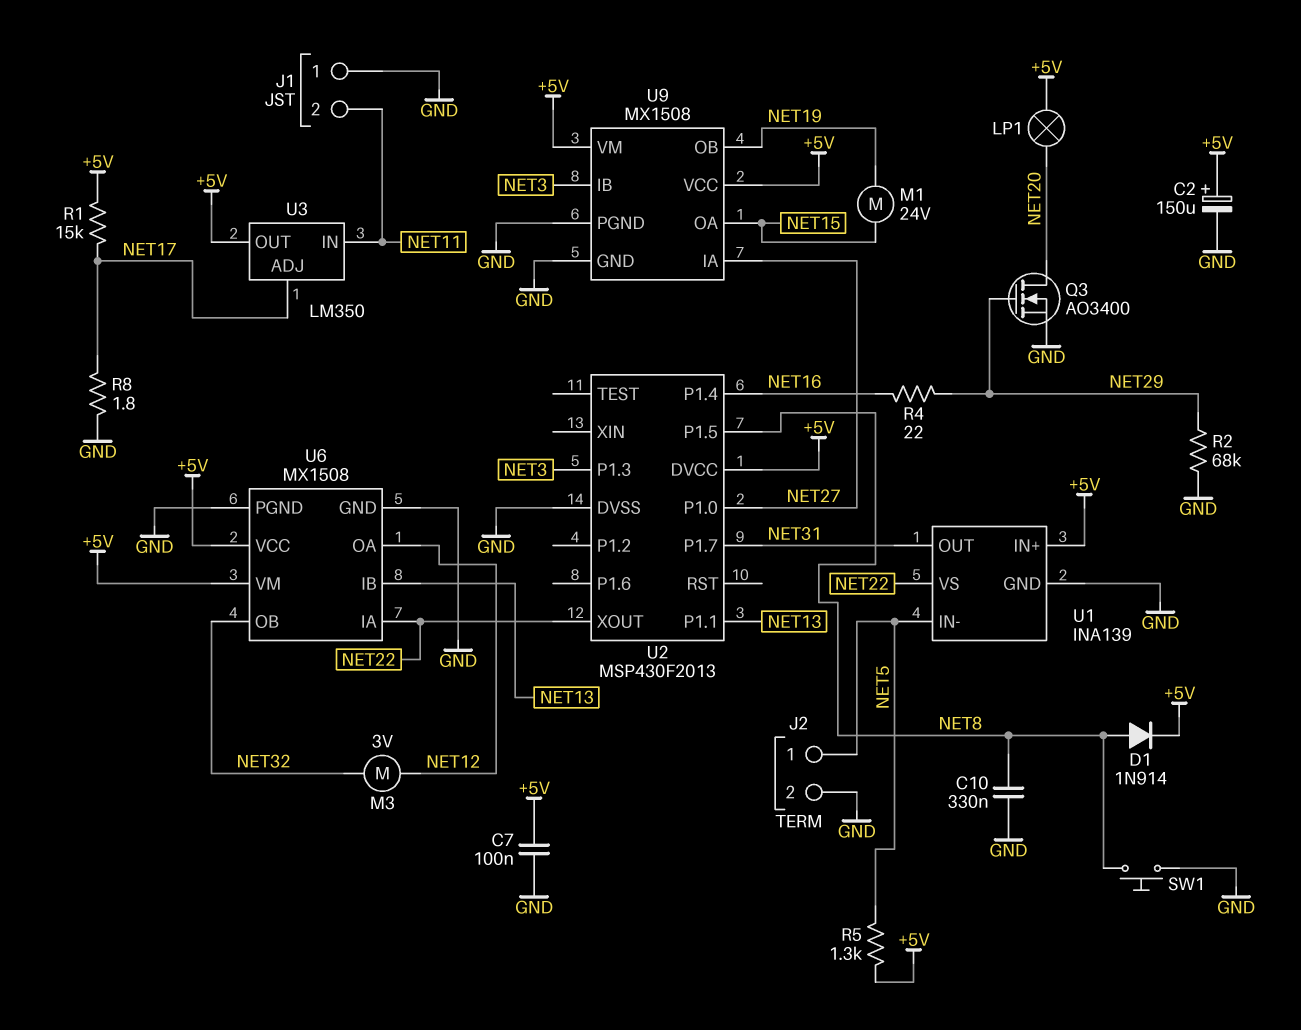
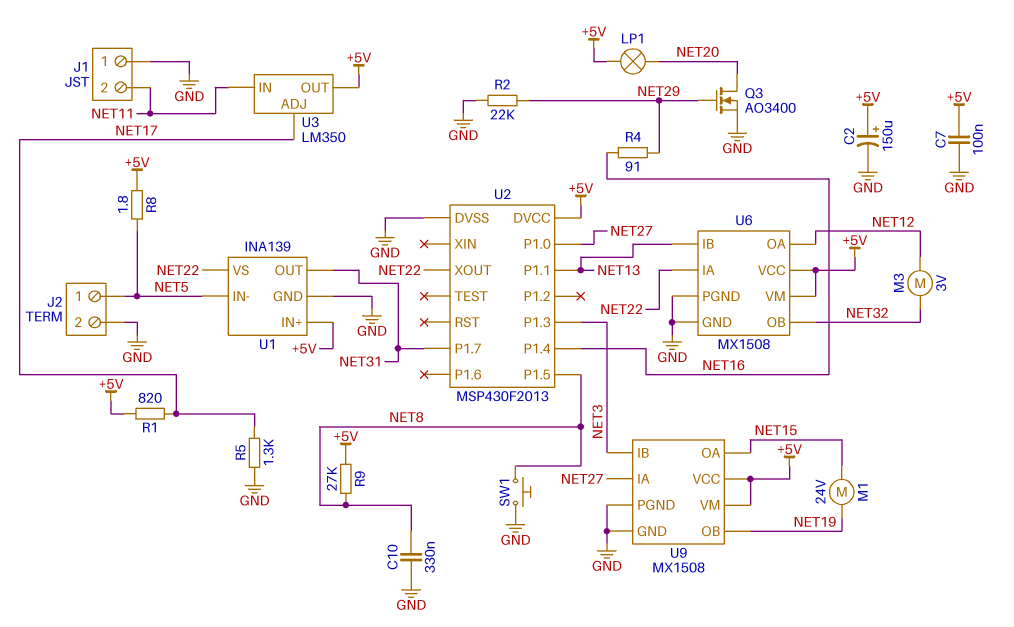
D1: diode 1N914 (A NET8, K +5V) -> none
R1: 15k (+5V, NET17) -> 820 (+5V, NET17)
R2: 68k (GND, NET29) -> 22k (GND, NET29)
R4: 22 (NET16, NET29) -> 91 (NET16, NET29)
R5: 1.3k (+5V, NET5) -> 1.3k (GND, NET17)
R8: 1.8 (GND, NET17) -> 1.8 (+5V, NET5)
R9: none -> 27k (+5V, NET8)

